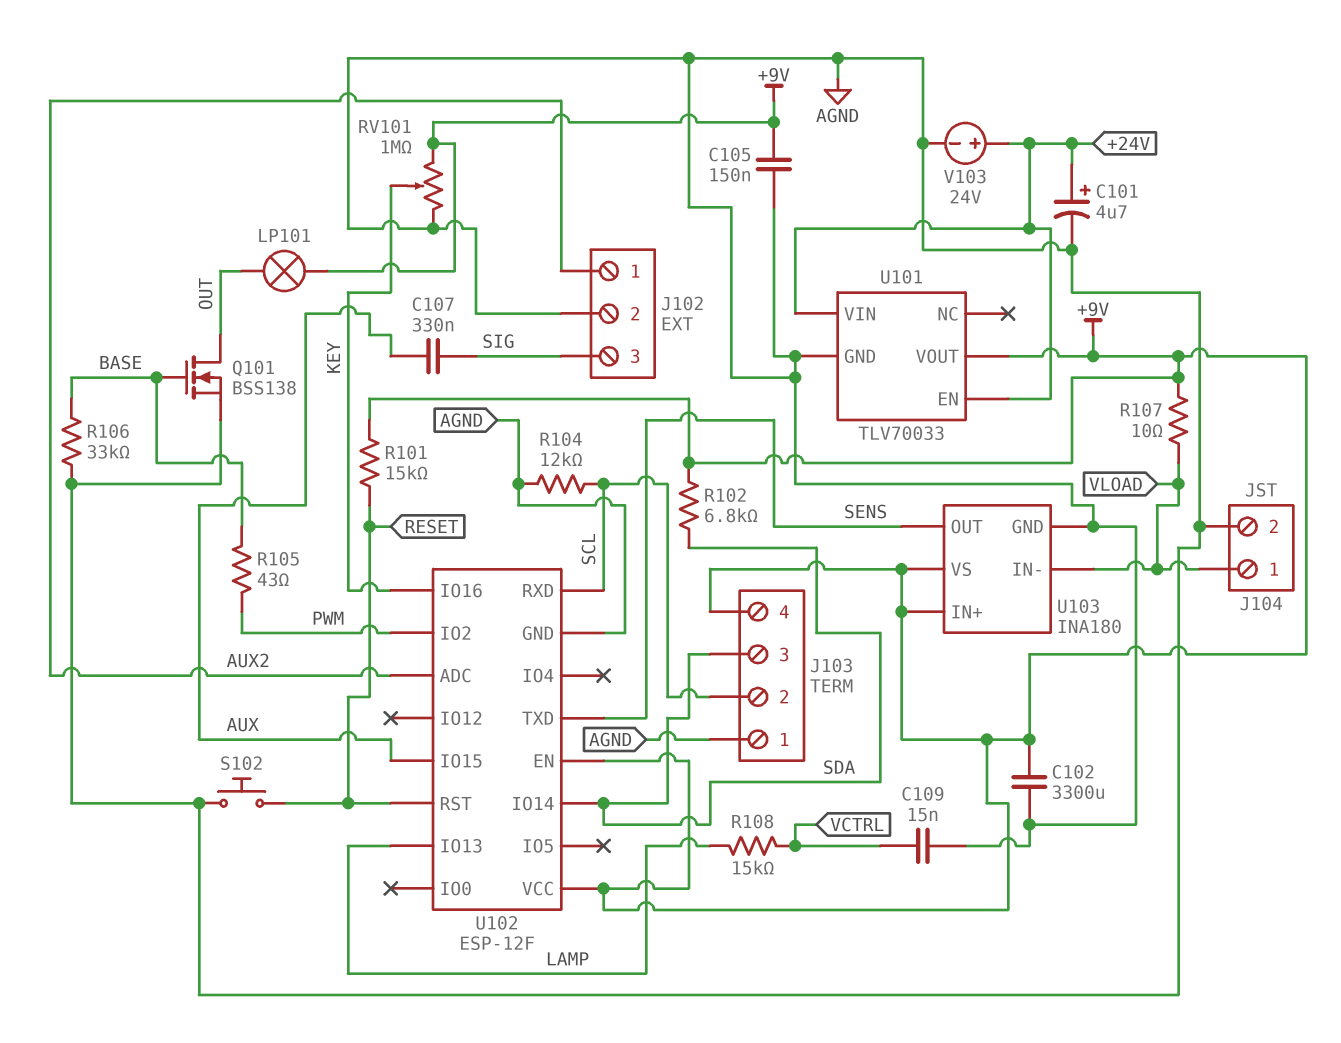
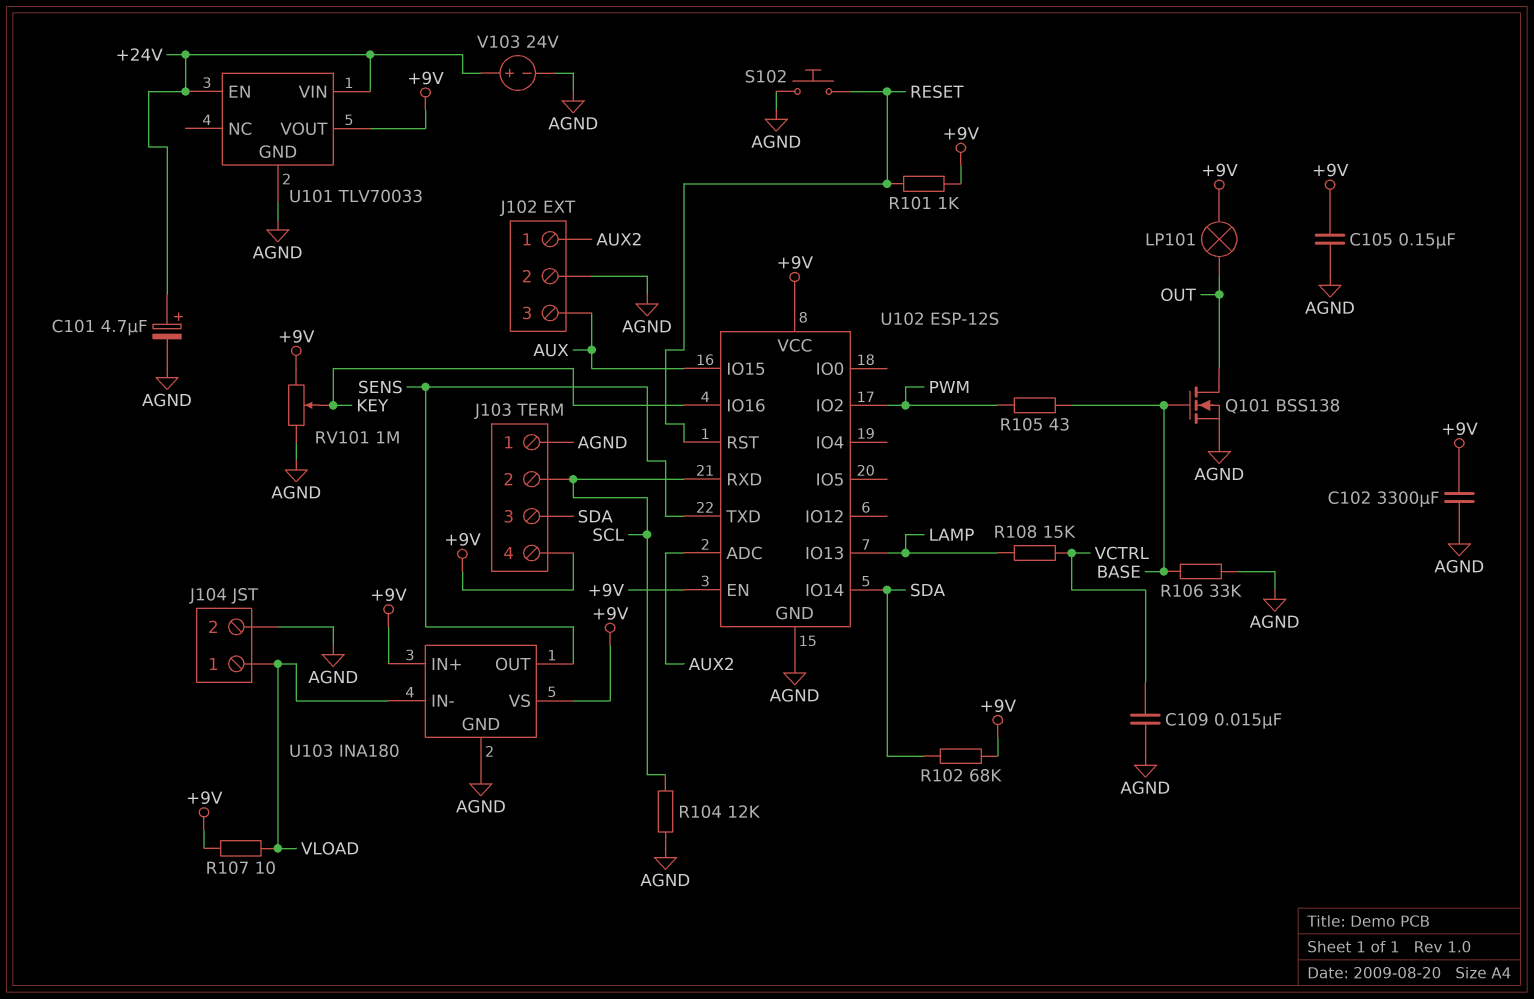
C107: 330nF (AUX, SIG) -> none
J102 pin 3: SIG -> AUX
R101: 15k (+9V, RESET) -> 1k (+9V, RESET)
R102: 6.8k (+9V, SDA) -> 68k (+9V, SDA)
U102: ESP-12F -> ESP-12S

